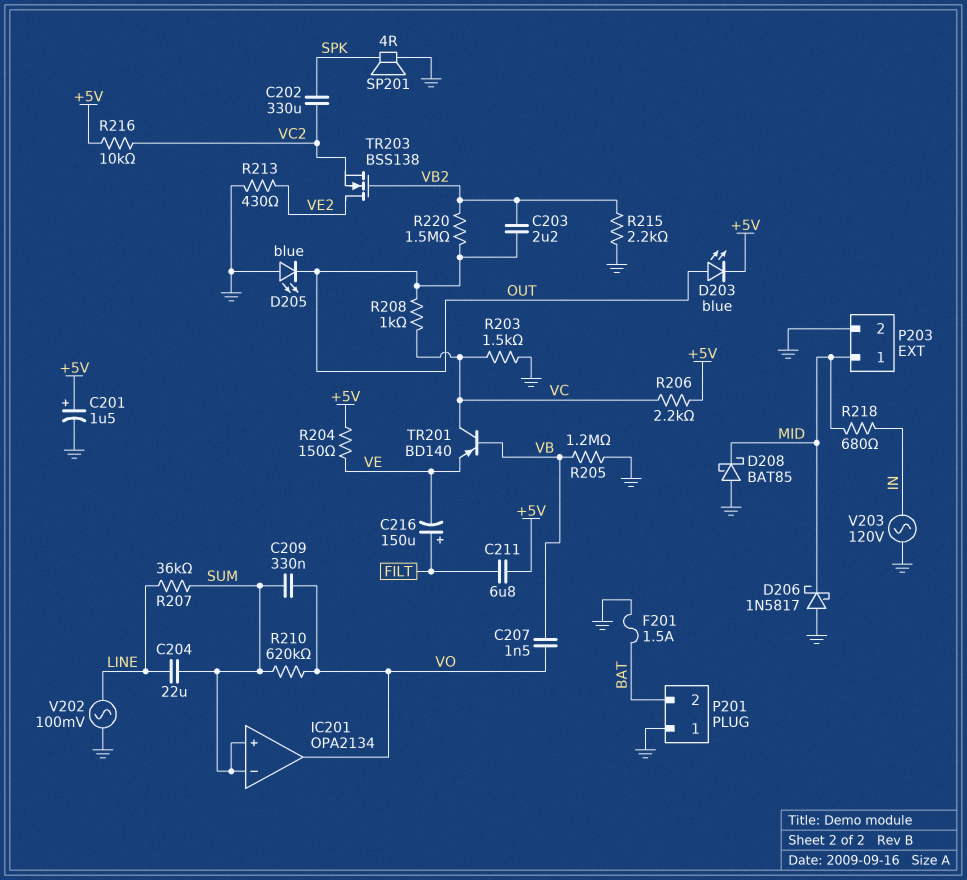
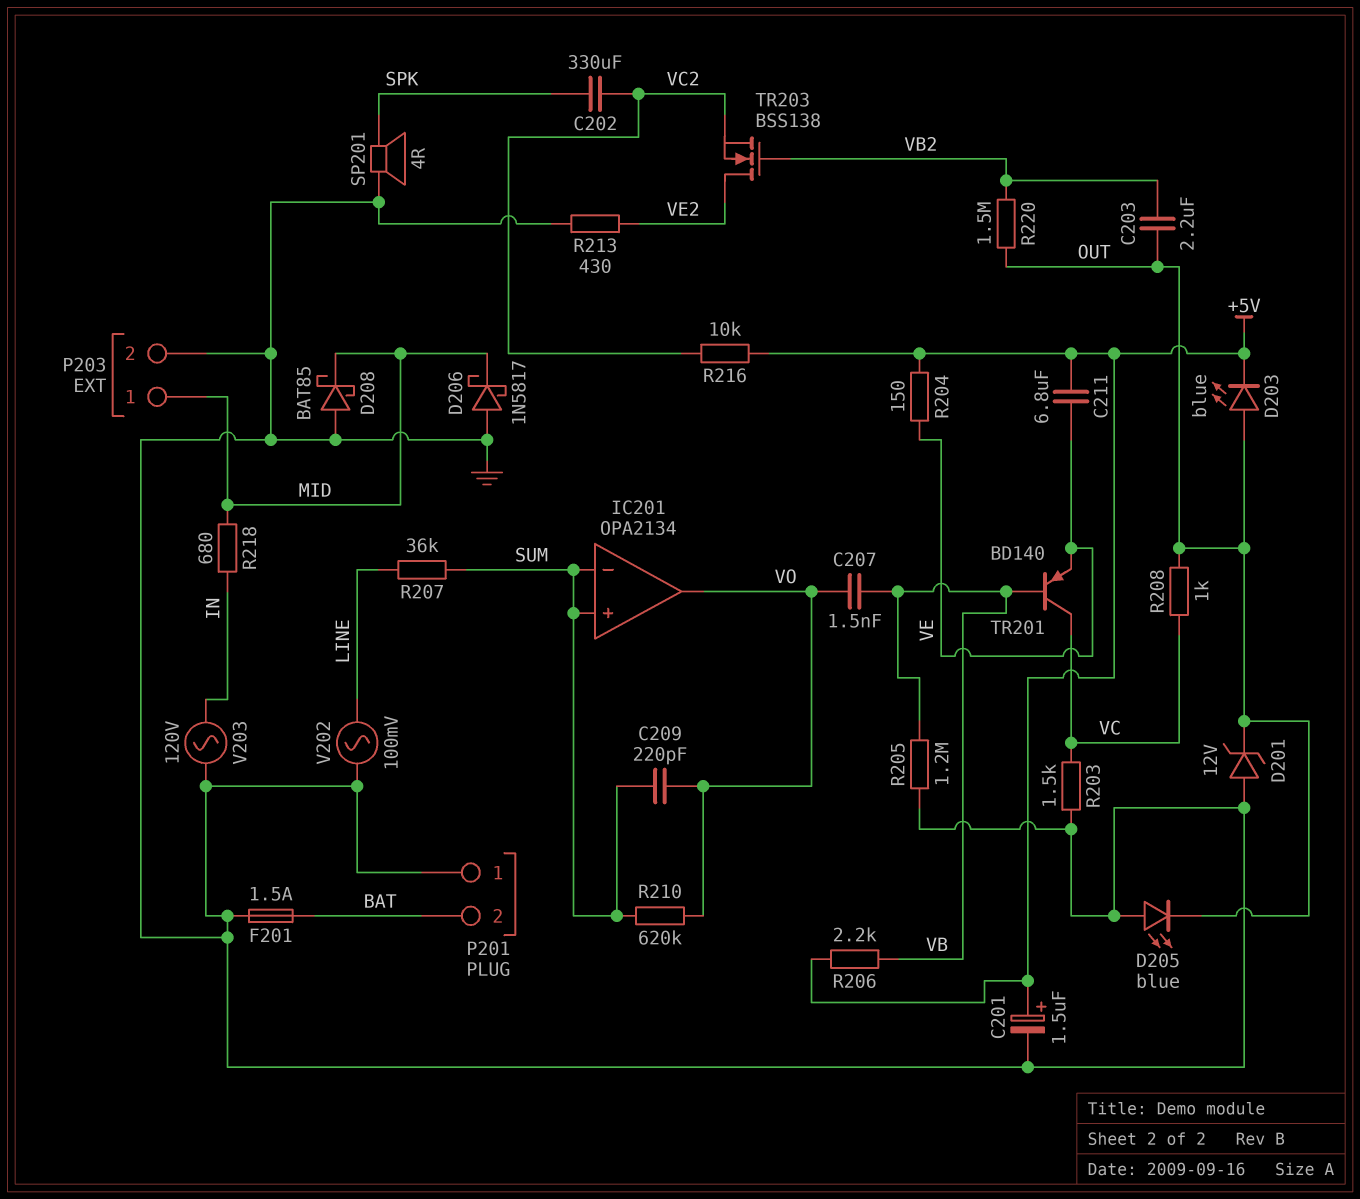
C204: 22uF (LINE, SUM) -> none
C209: 330nF (SUM, VO) -> 220pF (SUM, VO)
C211: 6.8uF (+5V, FILT) -> 6.8uF (+5V, VE)
C216: 150uF (plus FILT, minus VE) -> none
D201: none -> zener 12V (A GND, K OUT)
R206: 2.2k (+5V, VC) -> 2.2k (+5V, VB)
R215: 2.2k (GND, VB2) -> none

